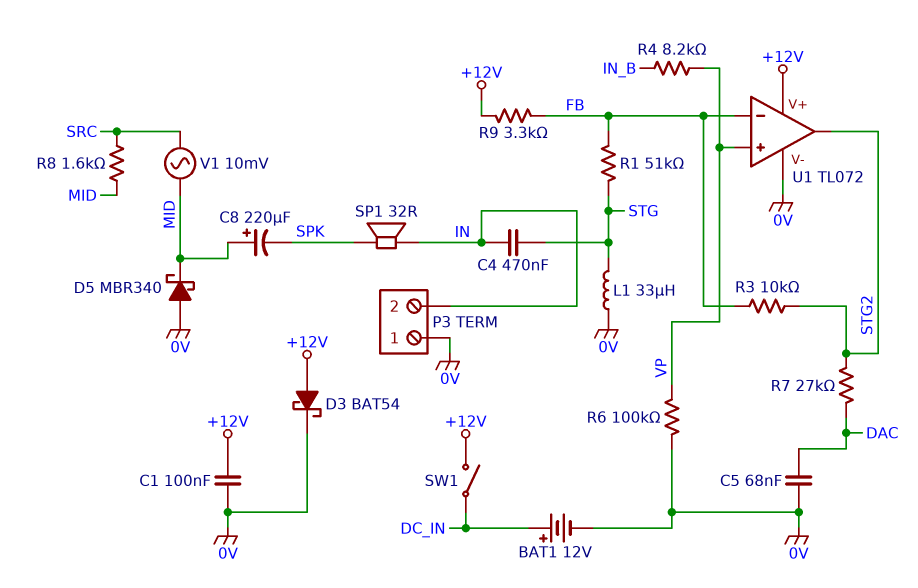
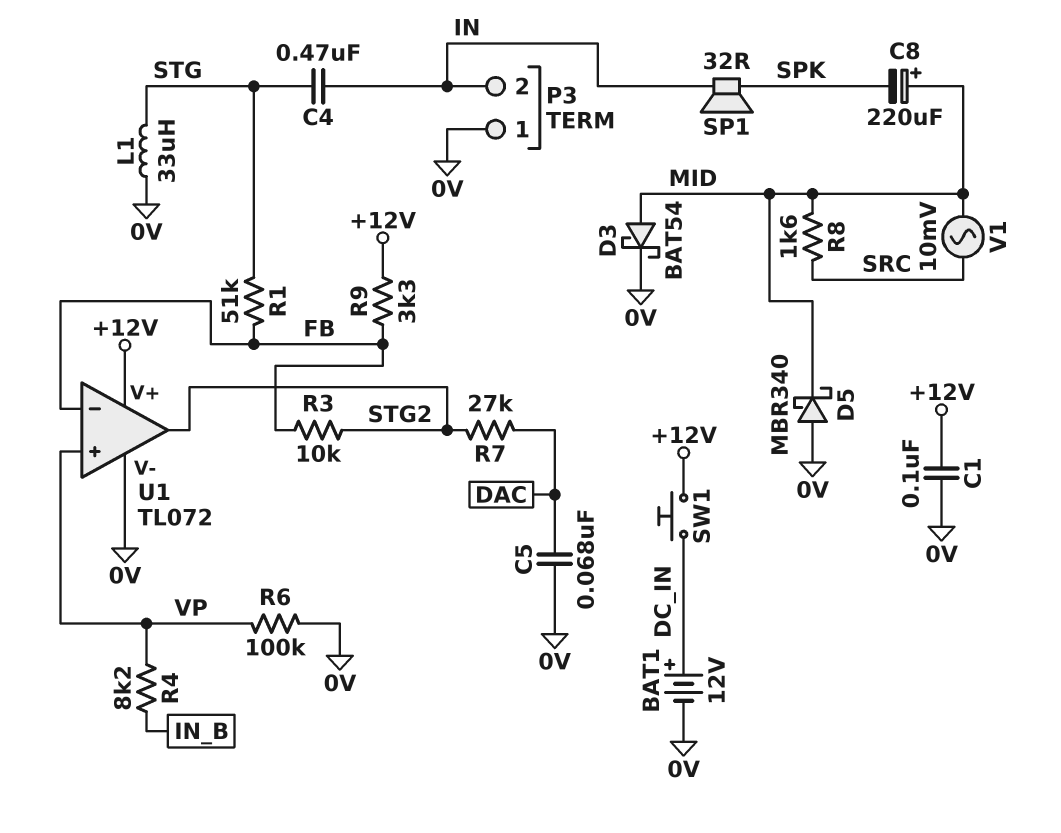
D3: schottky BAT54 (A +12V, K 0V) -> schottky BAT54 (A MID, K 0V)
SW1: switch (+12V, DC_IN) -> button (+12V, DC_IN)

